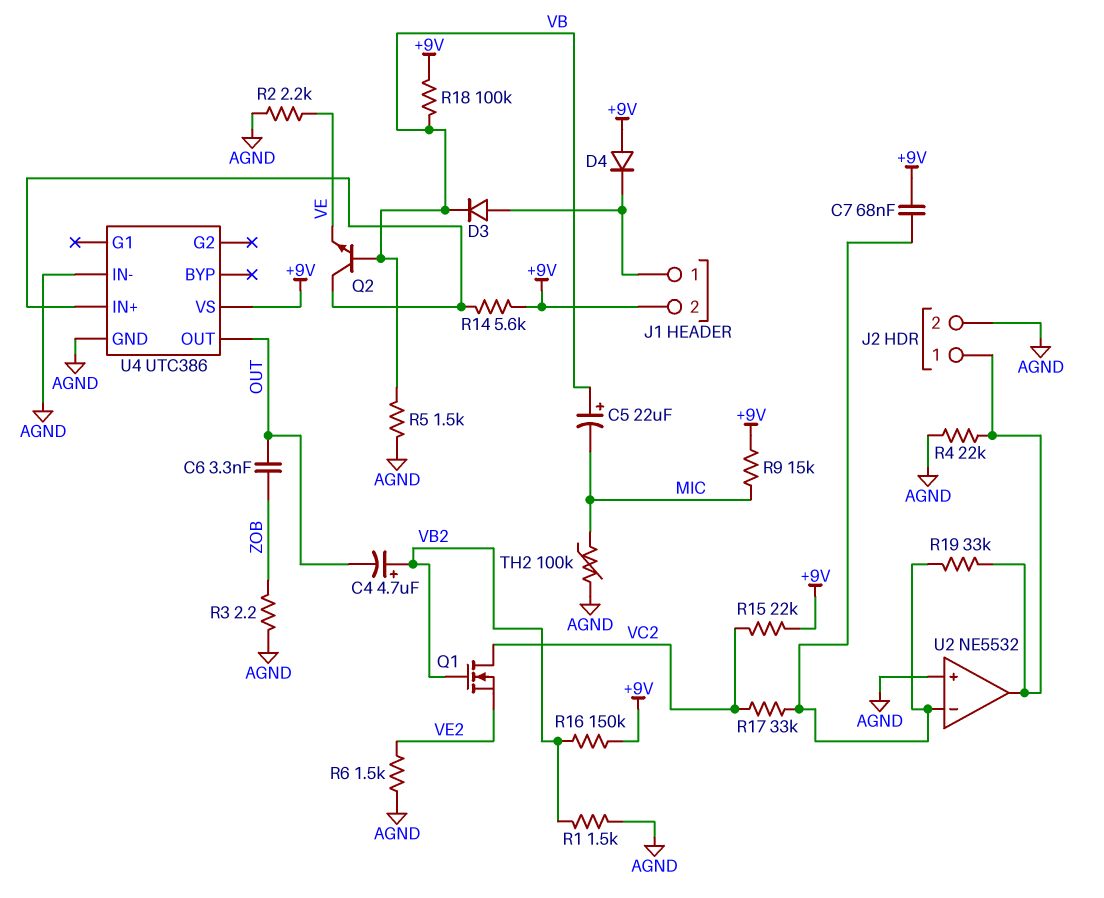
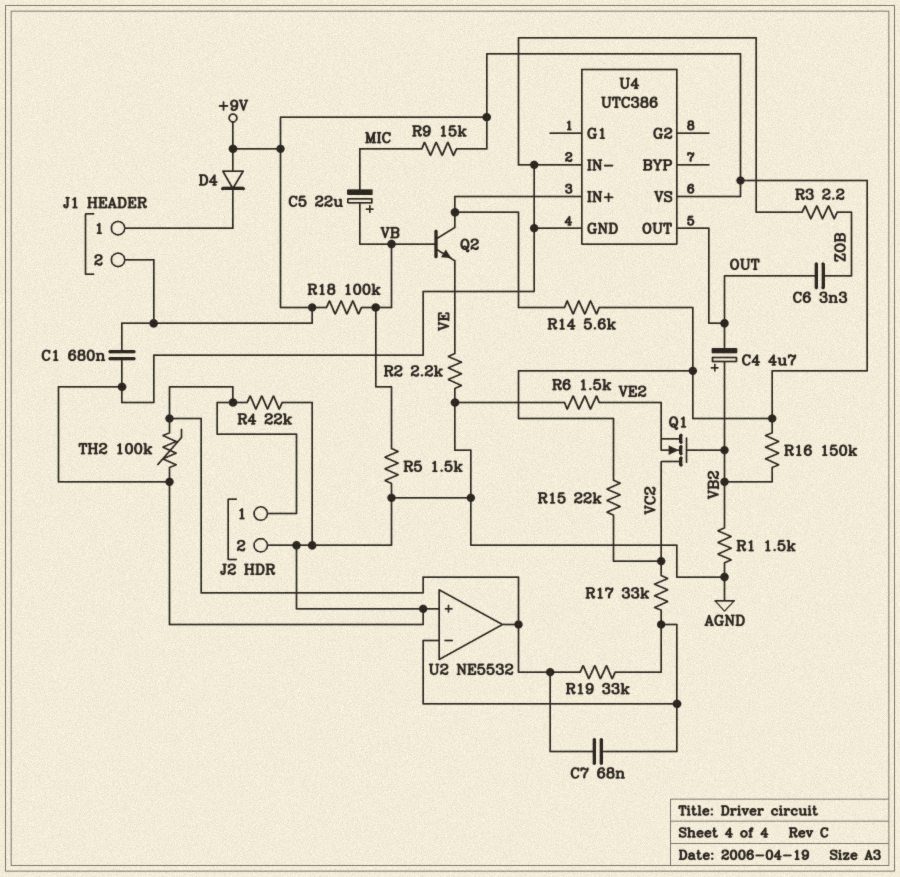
C1: none -> 680nF (+9V, AGND)
C7: 68nF (+9V, U2/in-) -> 68nF (J2/1, U2/in-)
D3: diode (A J1/1, K VB) -> none
TH2: 100k (AGND, MIC) -> 100k (AGND, J2/1)

